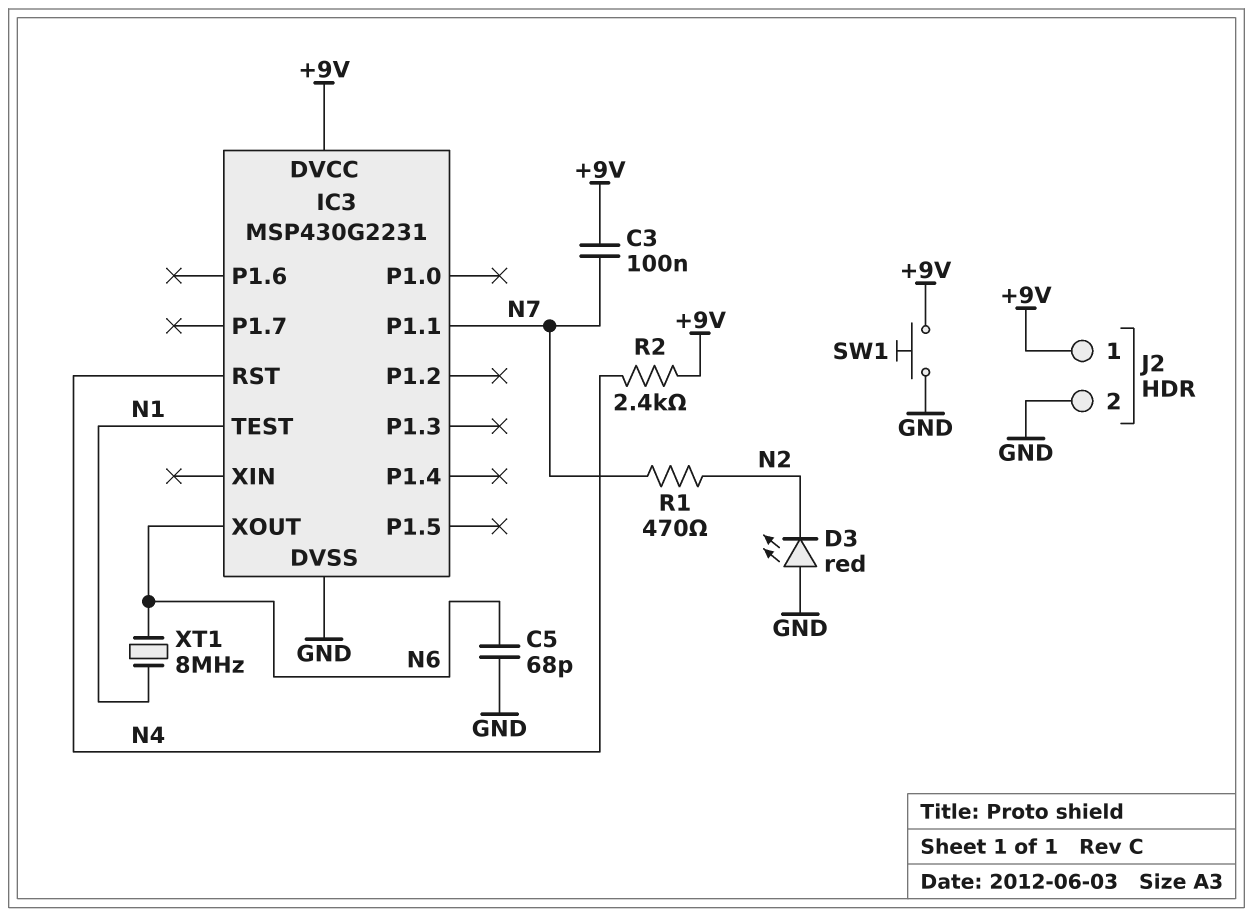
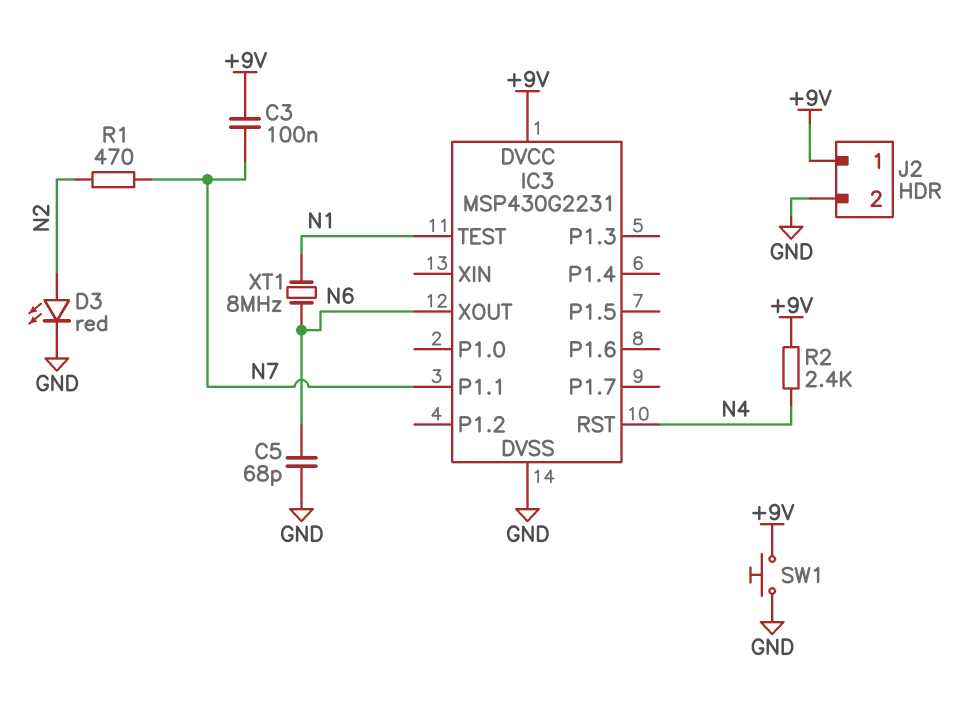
D3: LED red (A GND, K N2) -> LED red (A N2, K GND)

